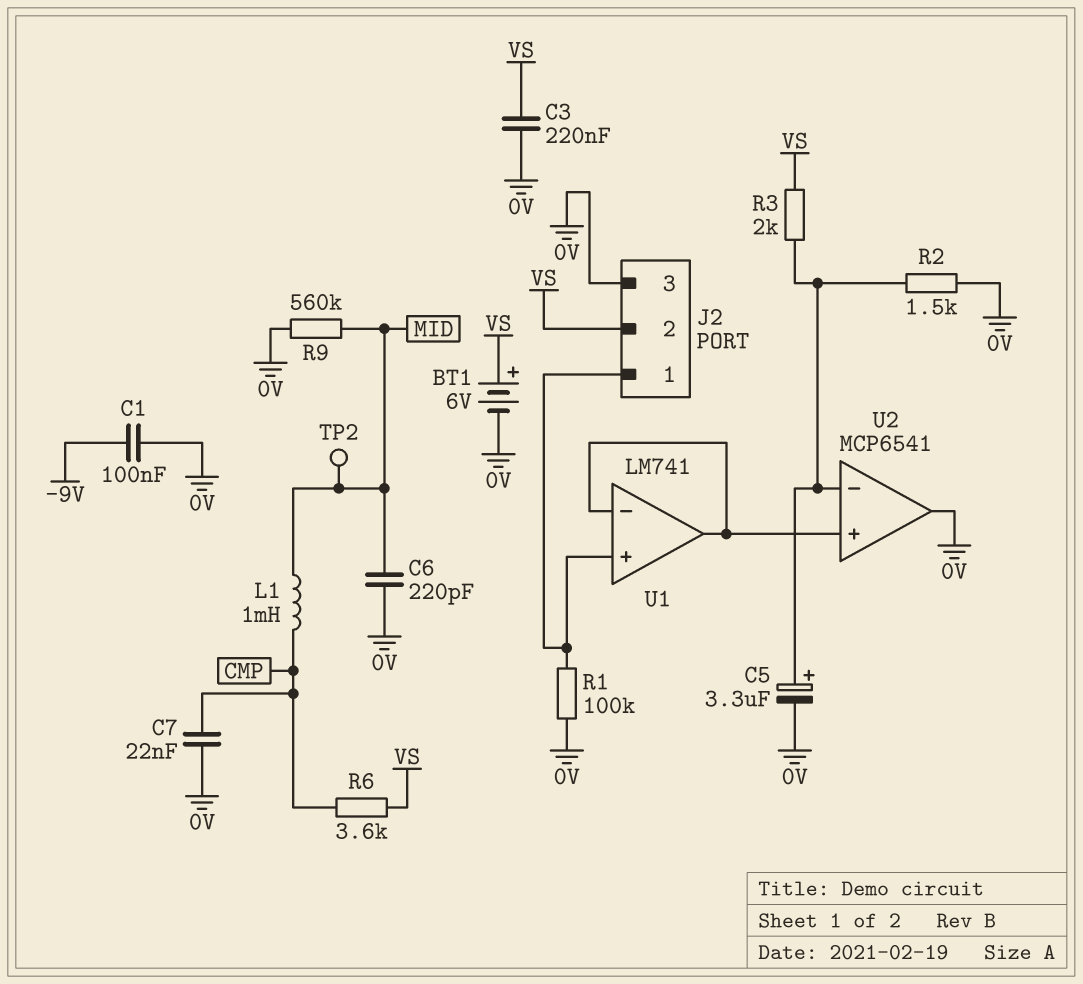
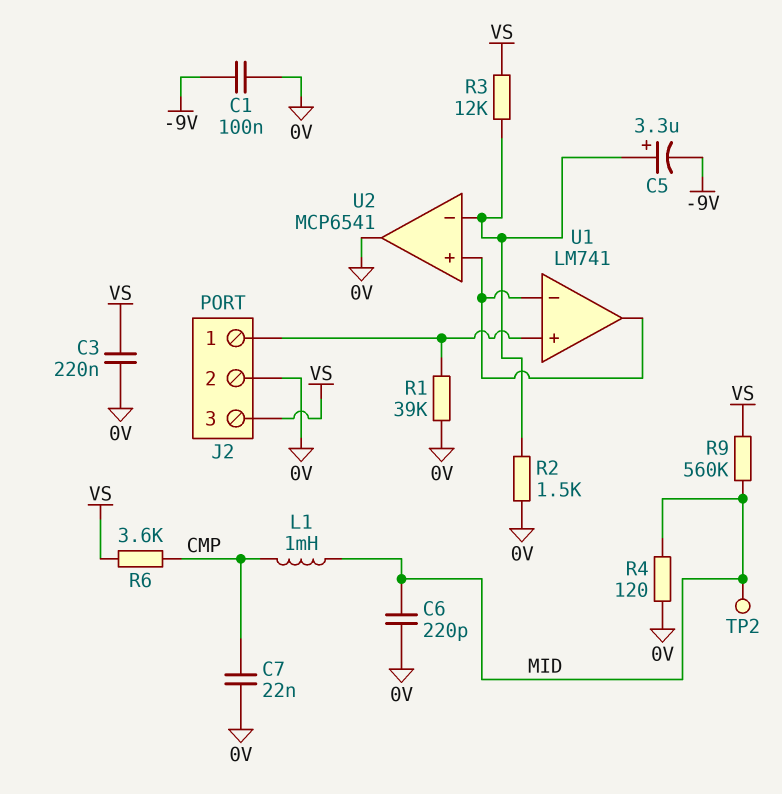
BT1: 6V (plus VS, minus 0V) -> none
C5: 3.3uF (plus U2/in-, minus 0V) -> 3.3uF (plus U2/in-, minus -9V)
J2 pin 2: VS -> 0V
J2 pin 3: 0V -> VS
R1: 100k (0V, J2/1) -> 39k (0V, J2/1)
R3: 2k (U2/in-, VS) -> 12k (U2/in-, VS)
R4: none -> 120 (0V, MID)
R9: 560k (0V, MID) -> 560k (MID, VS)

